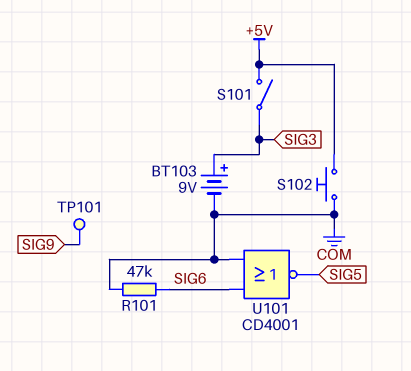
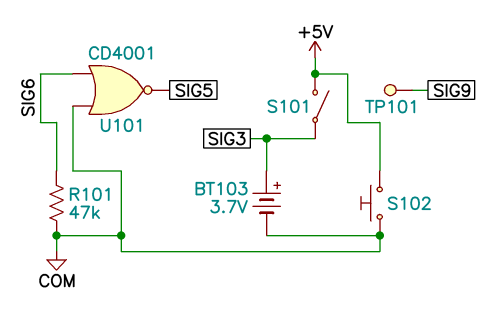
BT103: 9V (plus SIG3, minus COM) -> 3.7V (plus SIG3, minus COM)

